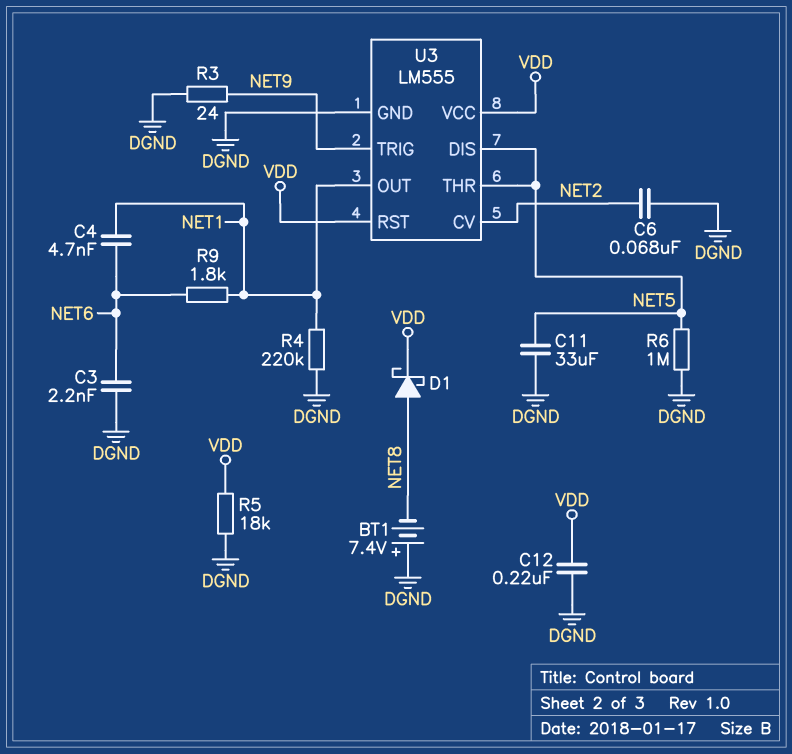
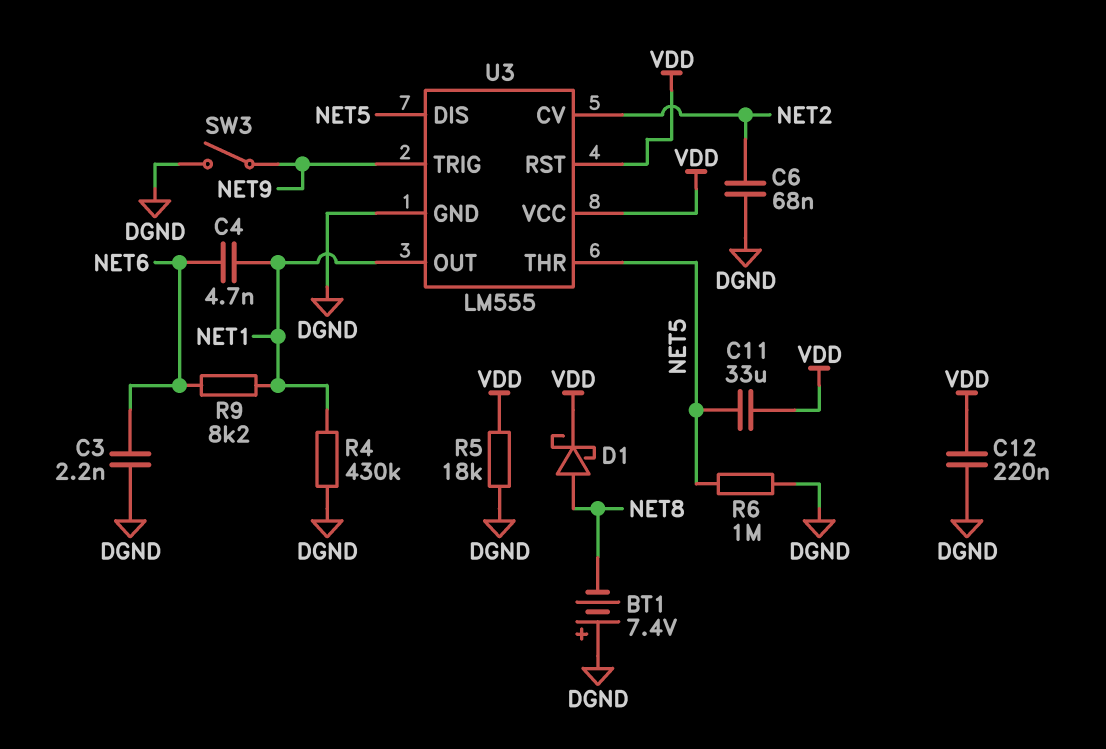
C11: 33uF (DGND, NET5) -> 33uF (NET5, VDD)
R3: 24 (DGND, NET9) -> none
R4: 220k (DGND, NET1) -> 430k (DGND, NET1)
R9: 1.8k (NET1, NET6) -> 8.2k (NET1, NET6)
SW3: none -> switch (DGND, NET9)

